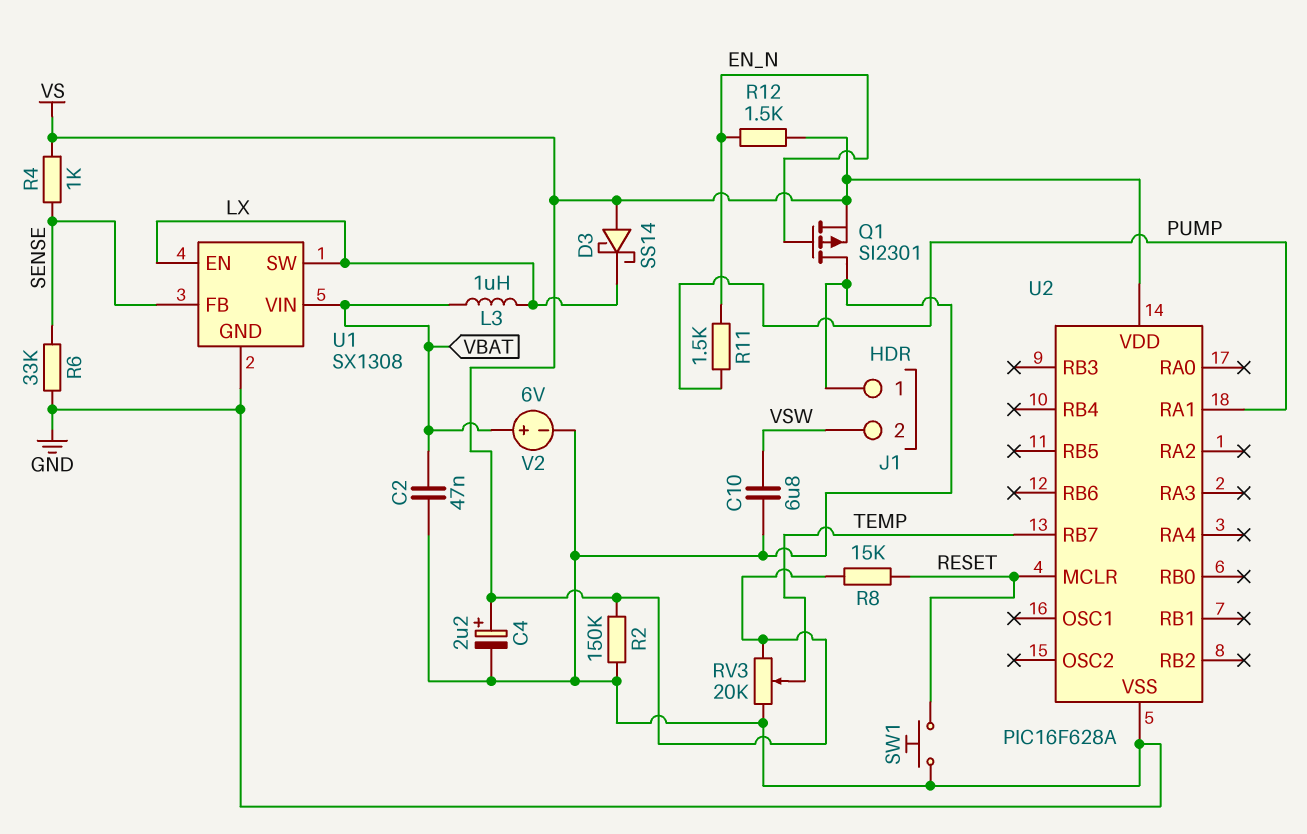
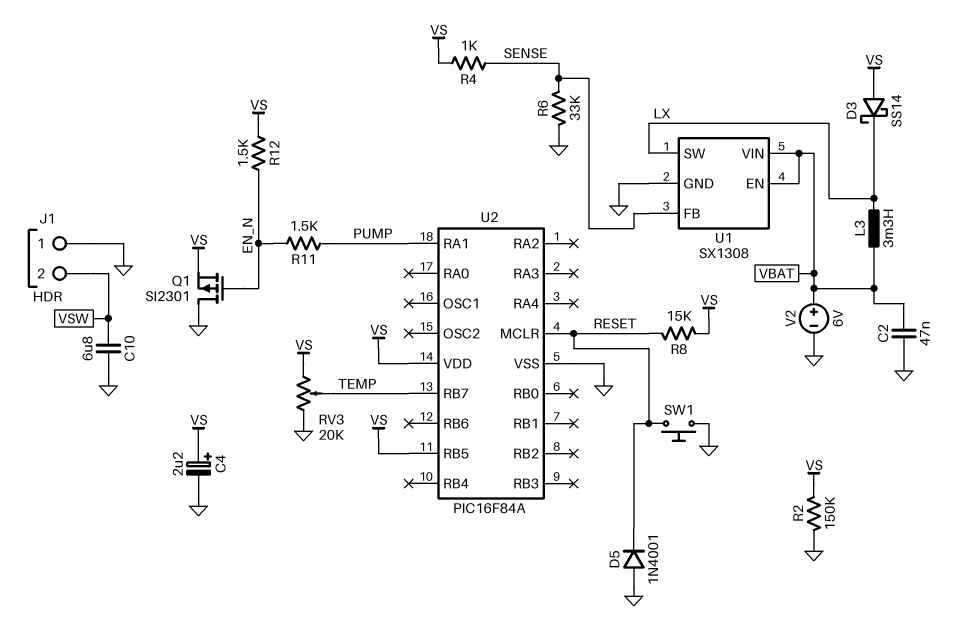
D5: none -> diode 1N4001 (A GND, K RESET)
L3: 1uH (LX, VBAT) -> 3.3mH (LX, VBAT)
U1 pin EN: LX -> VBAT
U2: PIC16F628A -> PIC16F84A
U2 pin RB5: none -> VS

